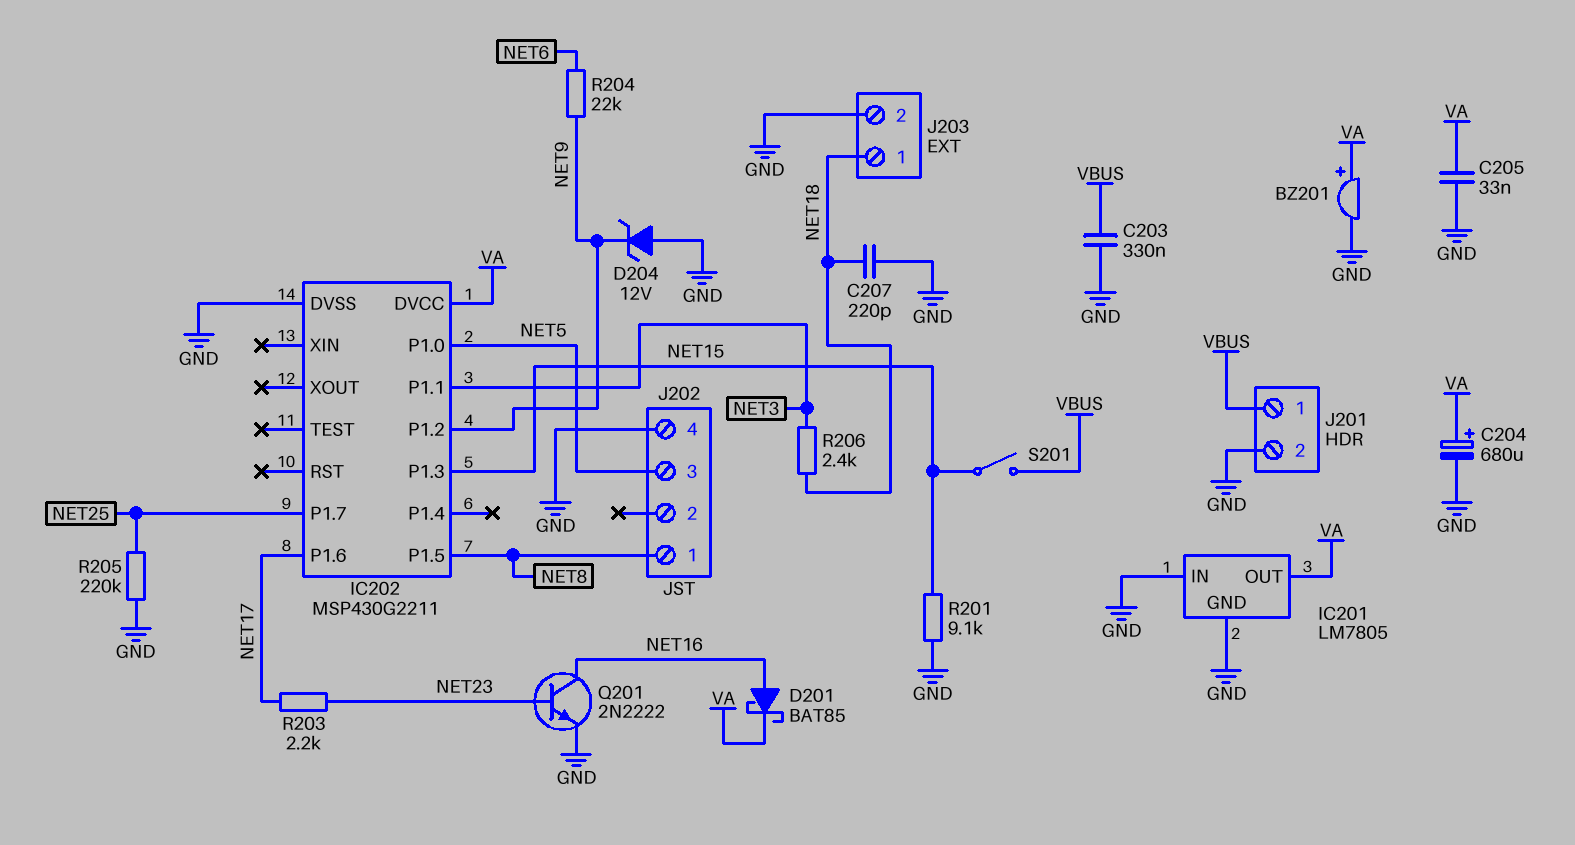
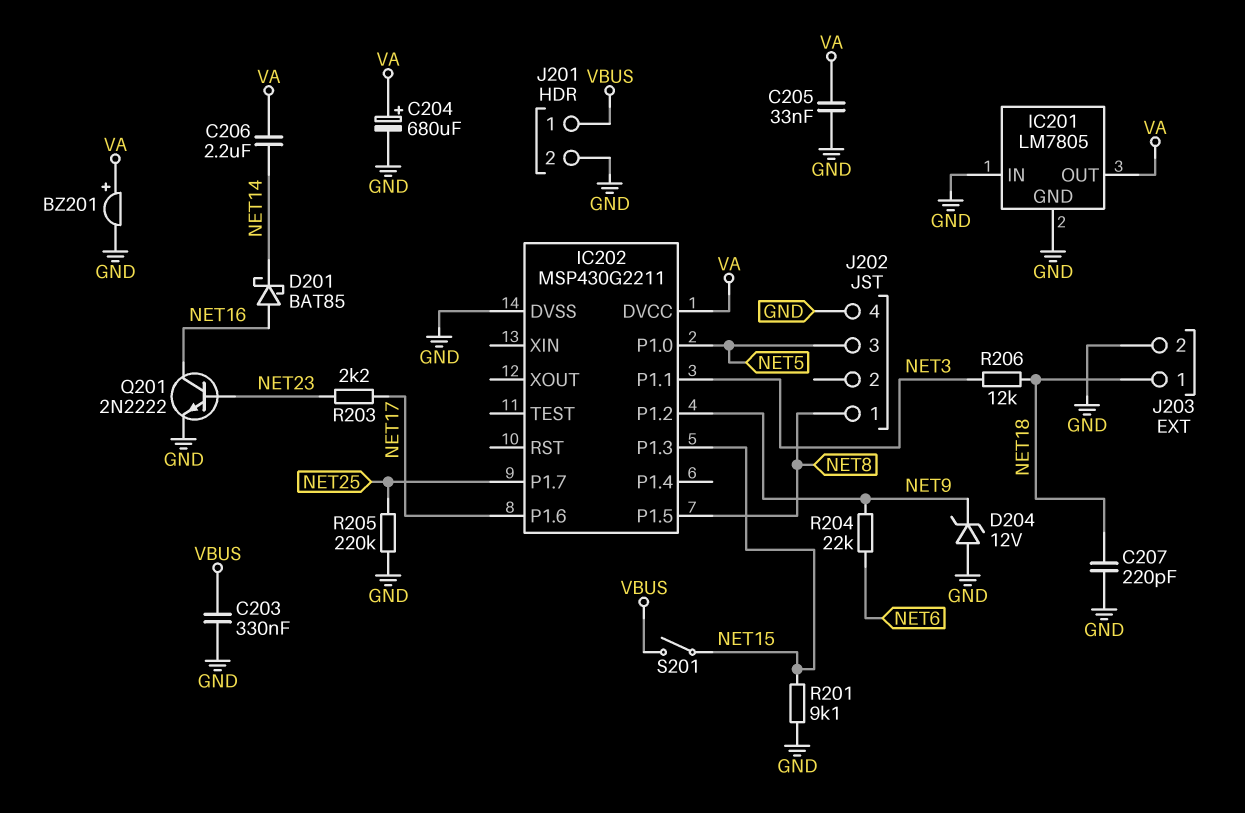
C206: none -> 2.2uF (NET14, VA)
D201: schottky BAT85 (A NET16, K VA) -> schottky BAT85 (A NET16, K NET14)
R206: 2.4k (NET3, NET18) -> 12k (NET3, NET18)

